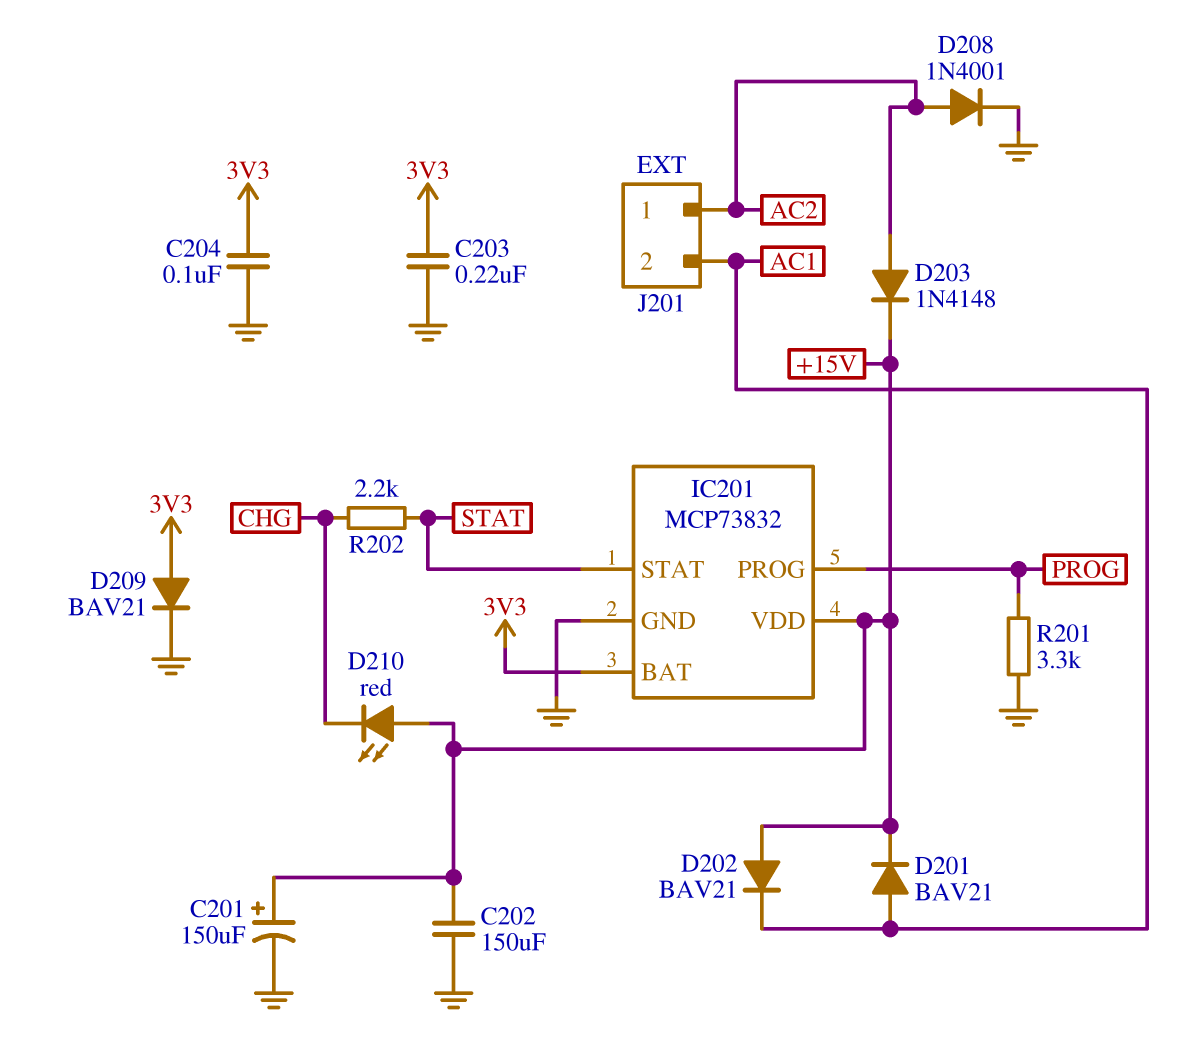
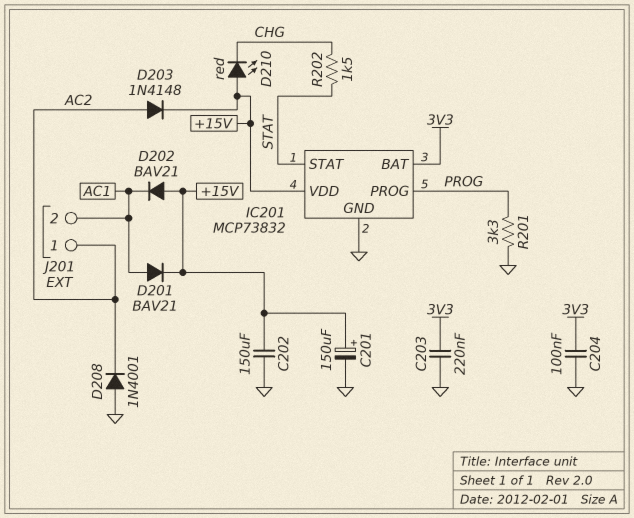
D208: diode 1N4001 (A AC2, K GND) -> diode 1N4001 (A GND, K AC2)
D209: diode BAV21 (A 3V3, K GND) -> none
R202: 2.2k (CHG, STAT) -> 1.5k (CHG, STAT)

